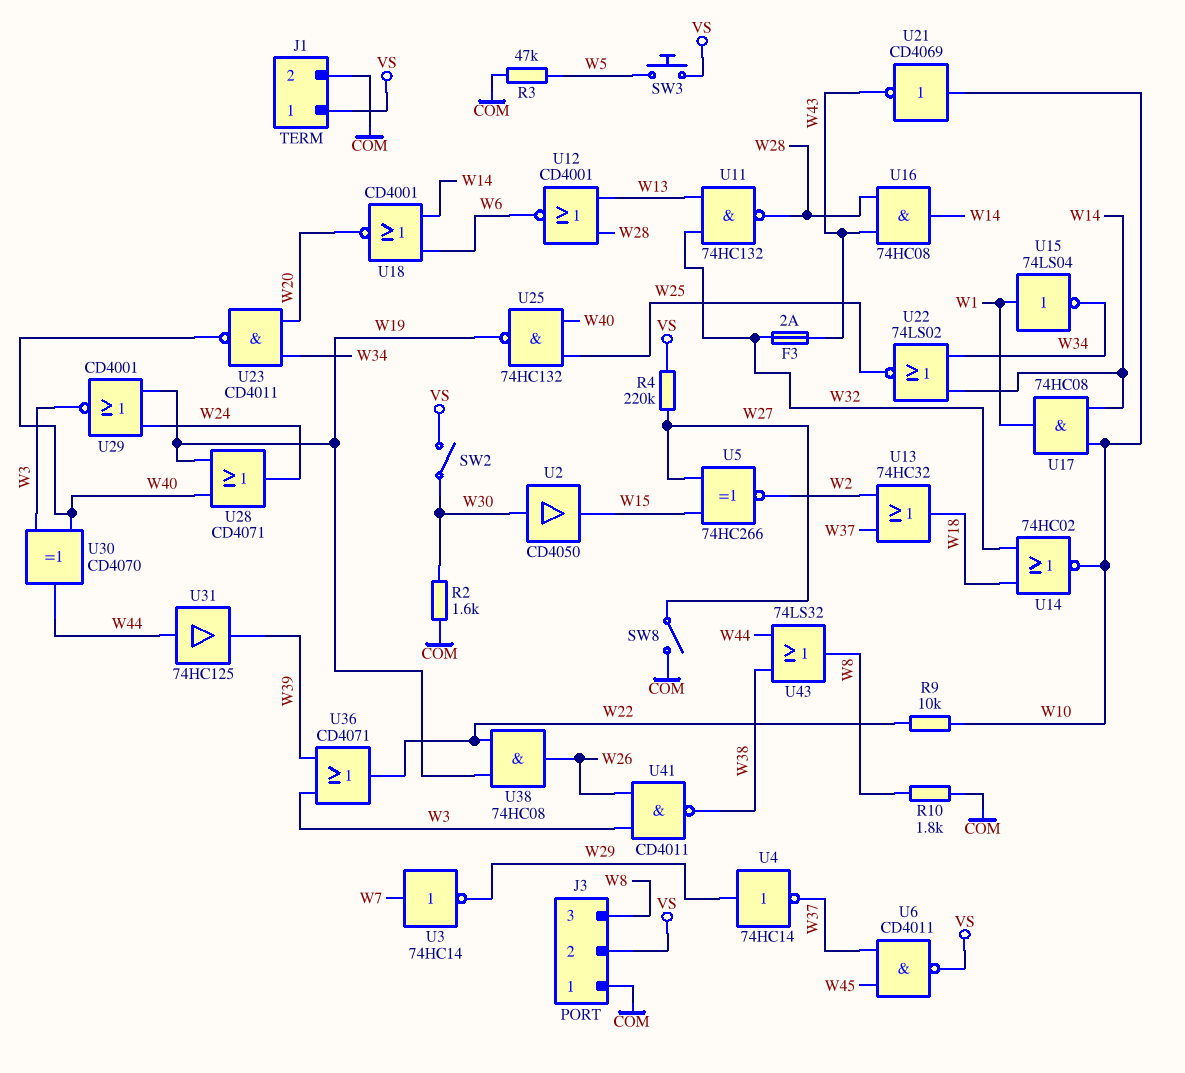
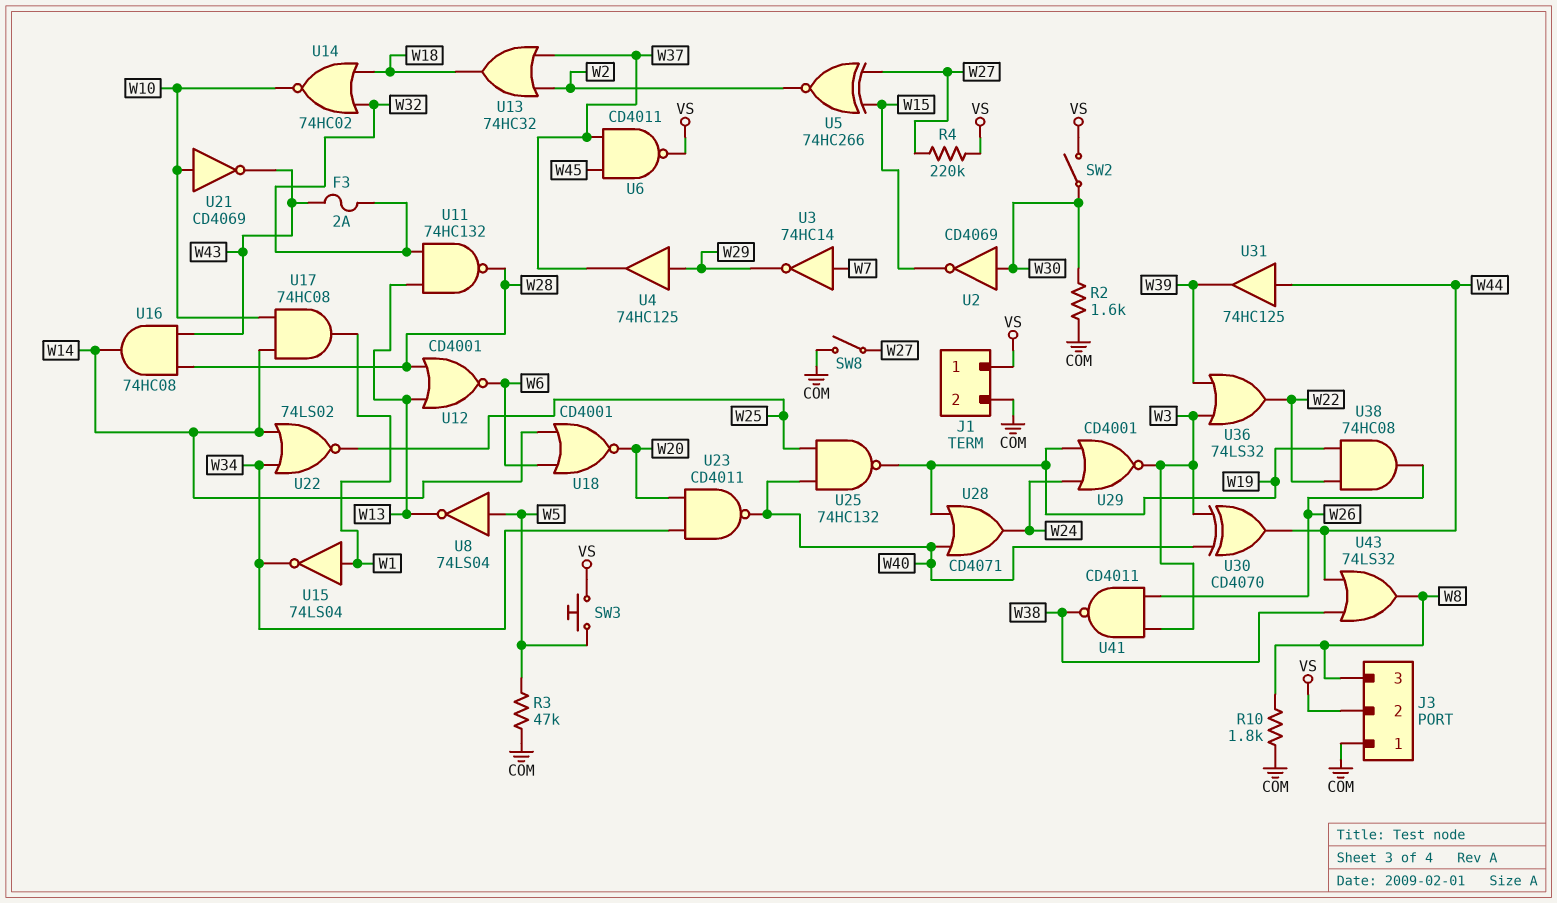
R9: 10k (W10, W22) -> none
U2: buffer CD4050 (in W30, out W15) -> NOT CD4069 (in W30, out W15)
U4: NOT 74HC14 (in W29, out W37) -> buffer 74HC125 (in W29, out W37)
U8: none -> NOT 74LS04 (in W5, out W13)
U36: OR CD4071 (in W3, in W39, out W22) -> OR 74LS32 (in W3, in W39, out W22)

